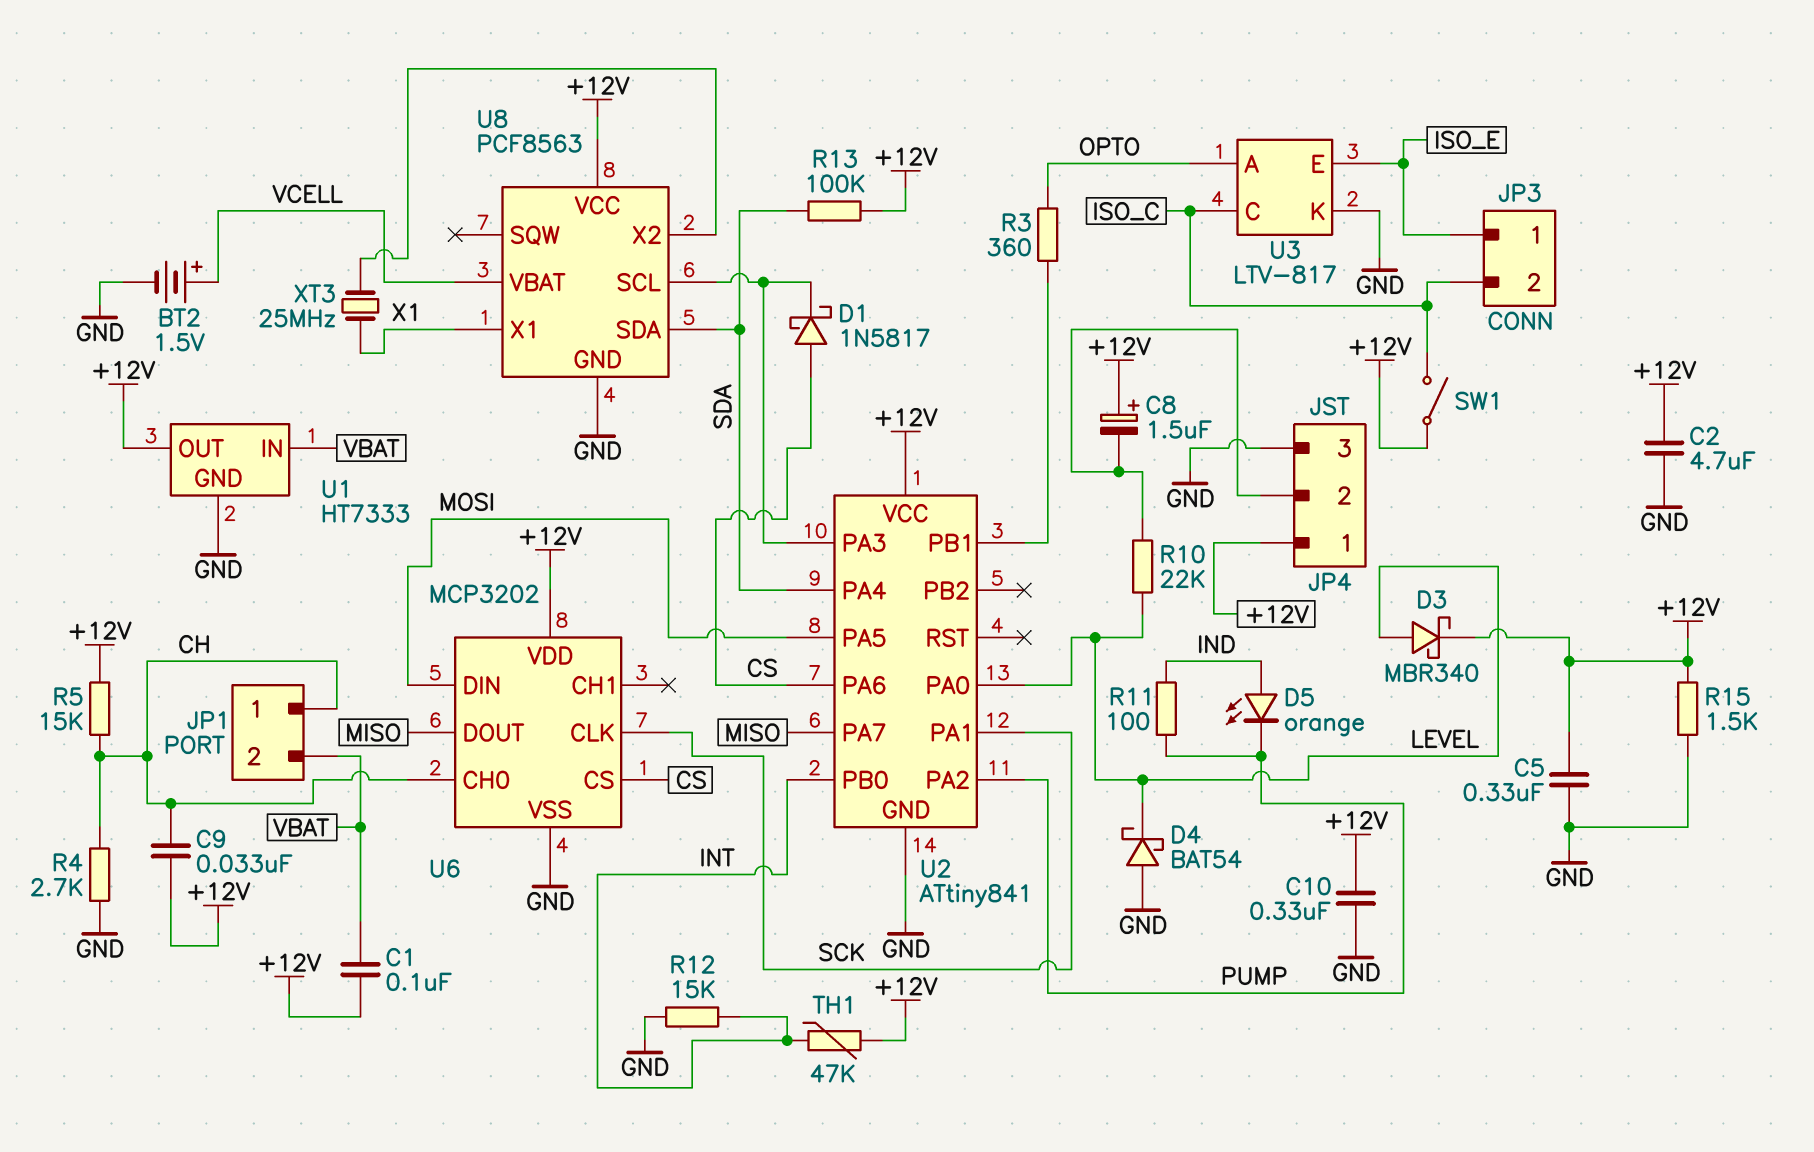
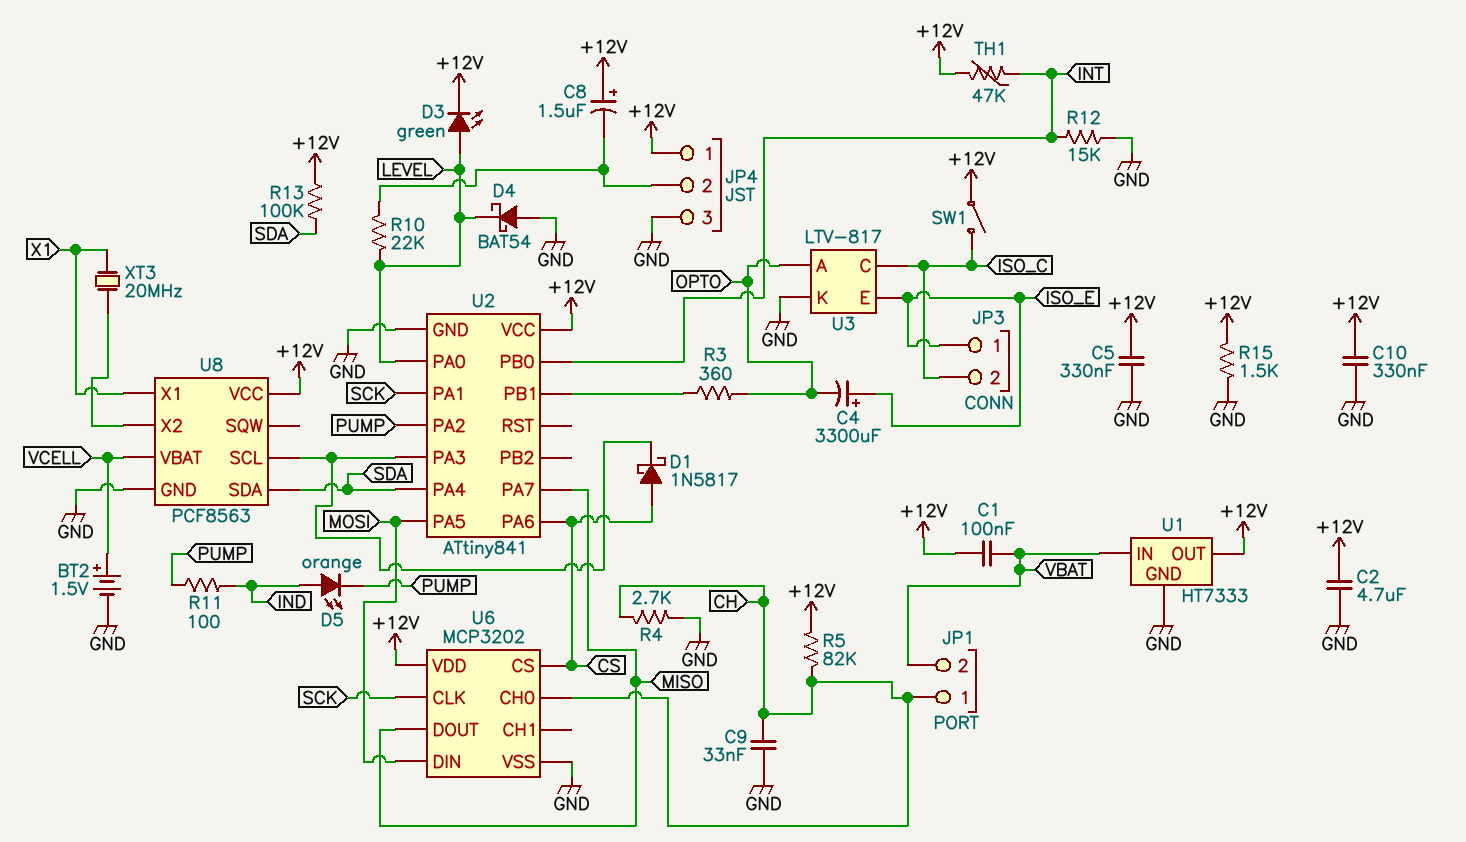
C4: none -> 3300uF (plus ISO_E, minus OPTO)
C9: 33nF (+12V, CH) -> 33nF (CH, GND)
D3: schottky MBR340 (A LEVEL, K +12V) -> LED green (A LEVEL, K +12V)
R5: 15k (+12V, CH) -> 82k (+12V, CH)
XT3: 25MHz (U8/X2, X1) -> 20MHz (U8/X2, X1)

